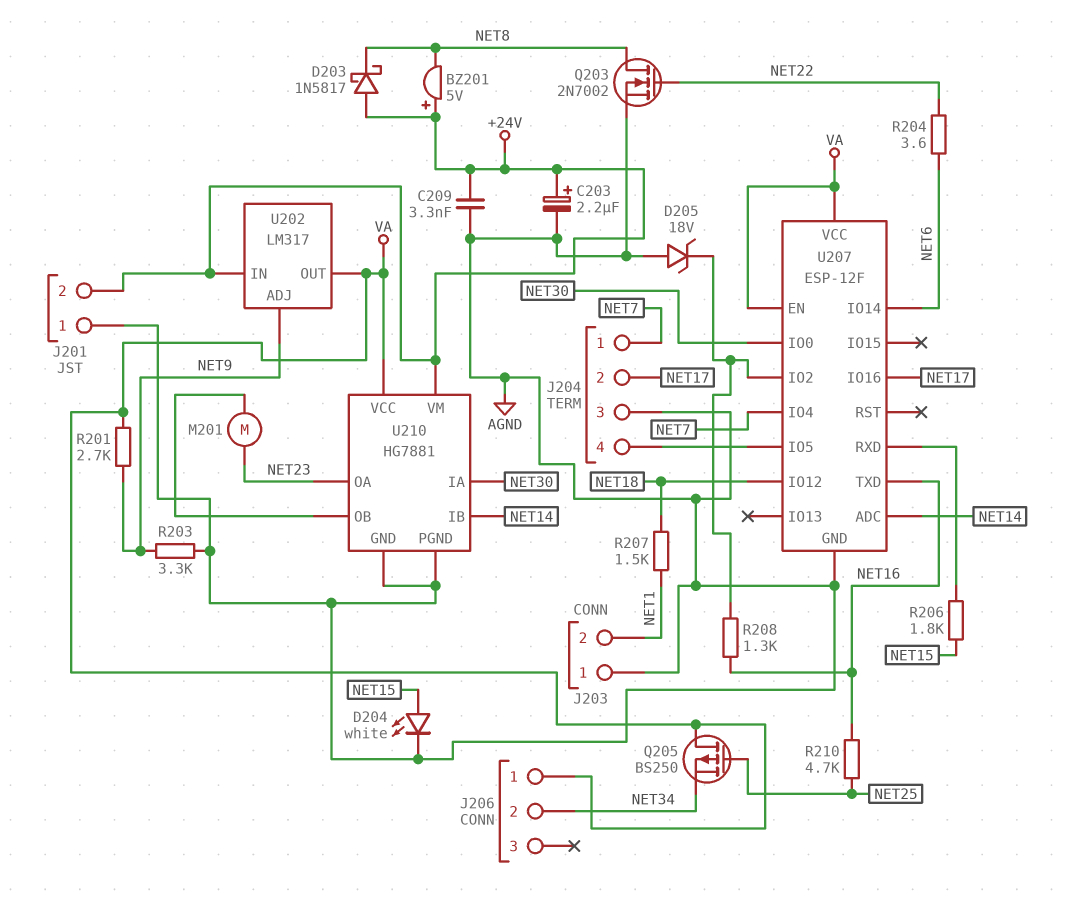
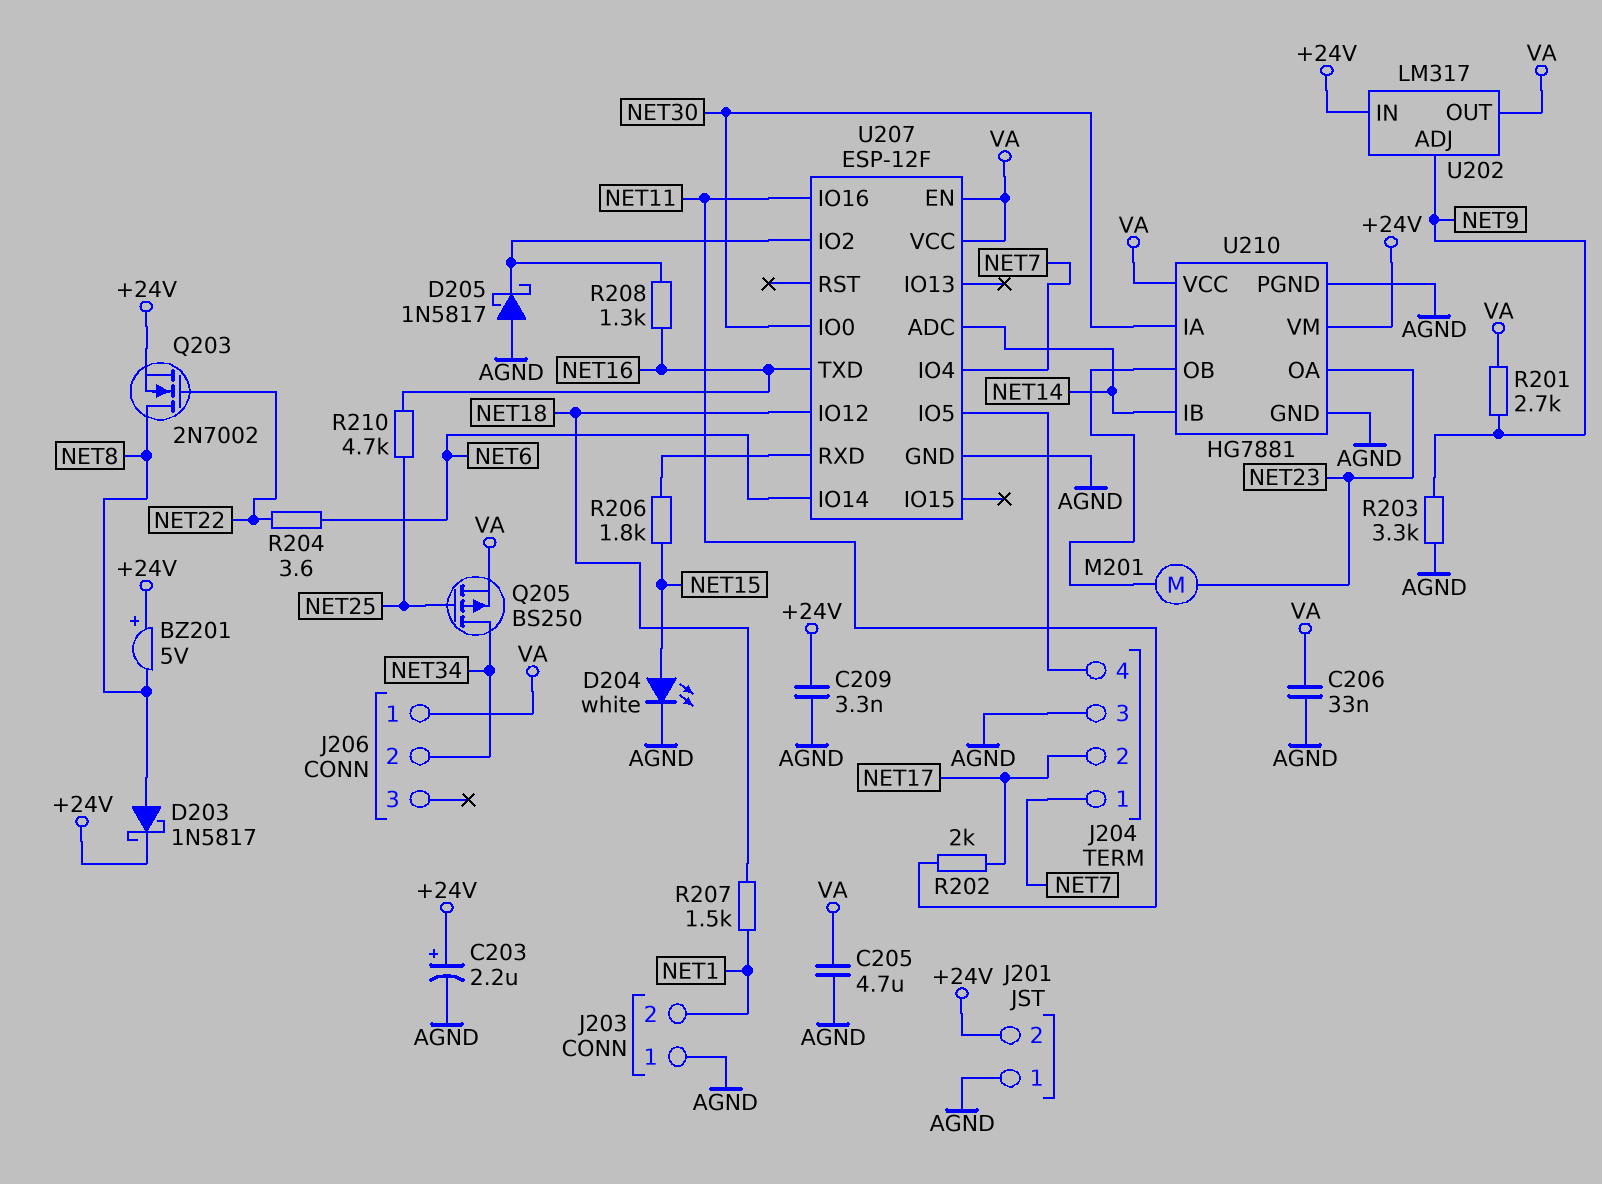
C205: none -> 4.7uF (AGND, VA)
C206: none -> 33nF (AGND, VA)
D203: schottky 1N5817 (A +24V, K NET8) -> schottky 1N5817 (A NET8, K +24V)
D205: zener 18V (A AGND, K U207/IO2) -> schottky 1N5817 (A AGND, K U207/IO2)
Q203: NMOS 2N7002 (G NET22, D NET8, S AGND) -> NMOS 2N7002 (G NET22, D NET8, S +24V)
Q205: PMOS BS250 (G NET25, D VA, S NET34) -> PMOS BS250 (G NET25, D NET34, S VA)
R202: none -> 2k (NET11, NET17)
U207 pin IO16: NET17 -> NET11

